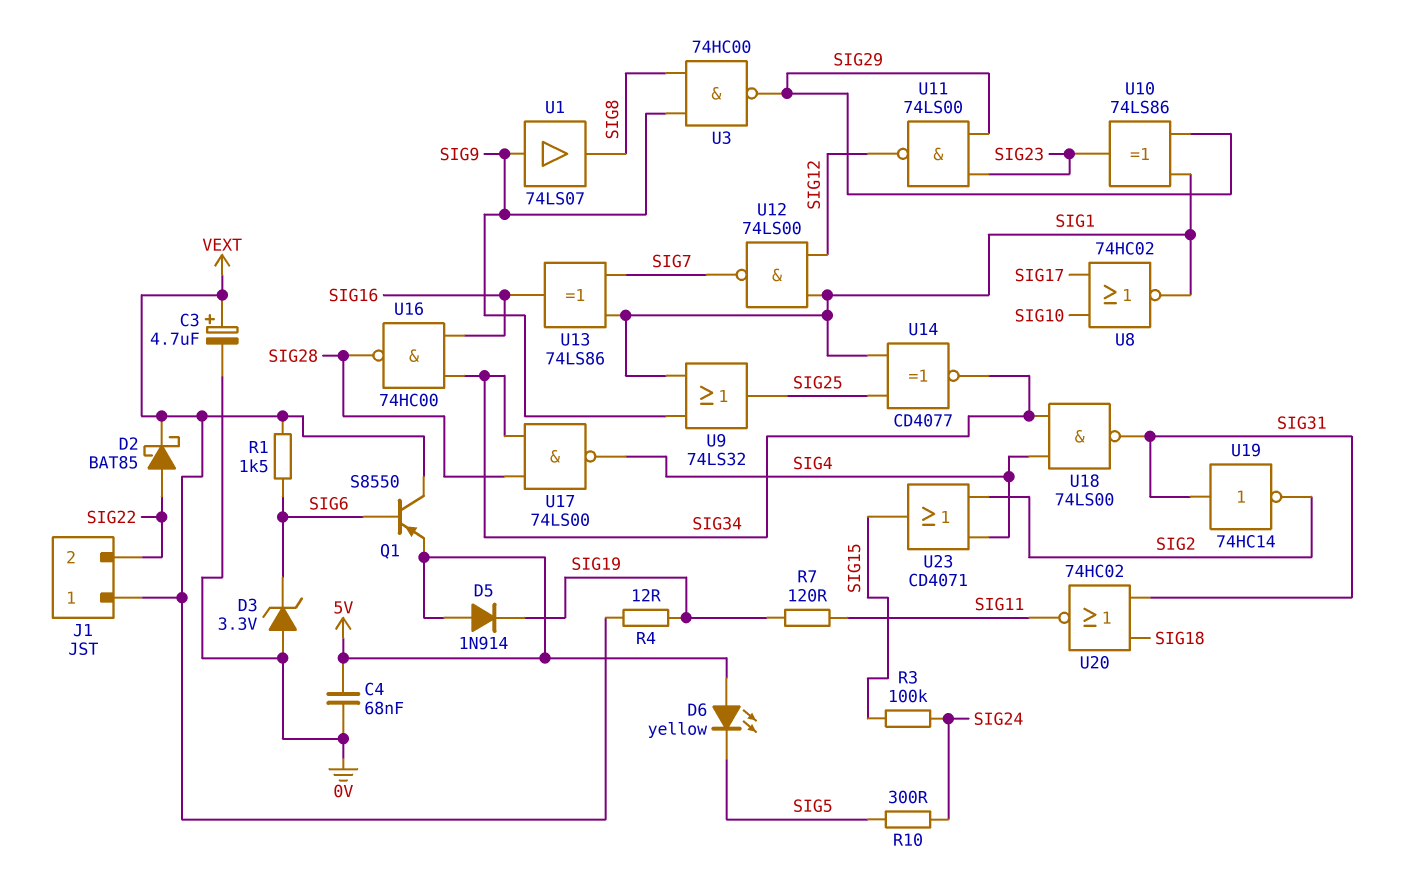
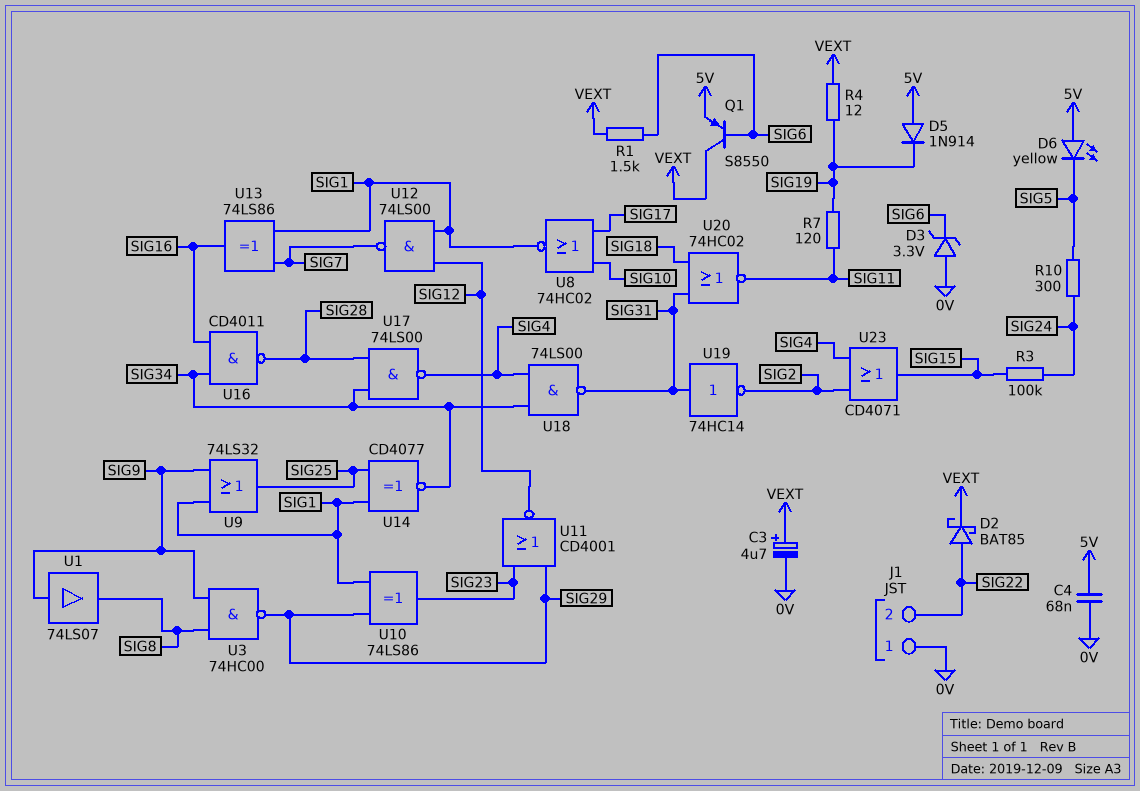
J1 pin 1: VEXT -> 0V
U11: NAND 74LS00 (in SIG23, in SIG29, out SIG12) -> NOR CD4001 (in SIG23, in SIG29, out SIG12)
U16: NAND 74HC00 (in SIG16, in SIG34, out SIG28) -> NAND CD4011 (in SIG16, in SIG34, out SIG28)

